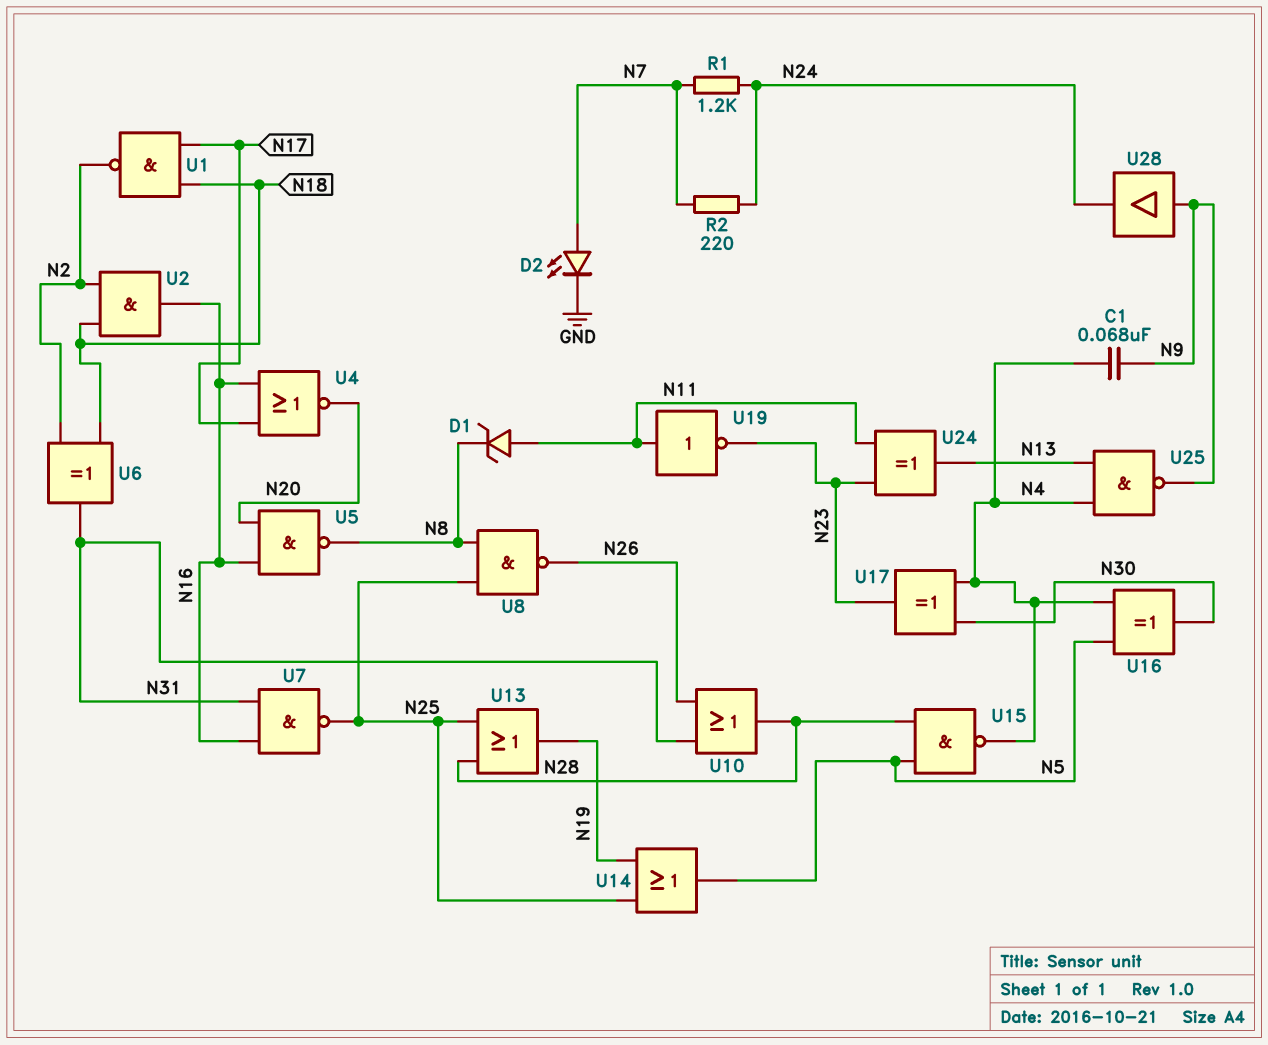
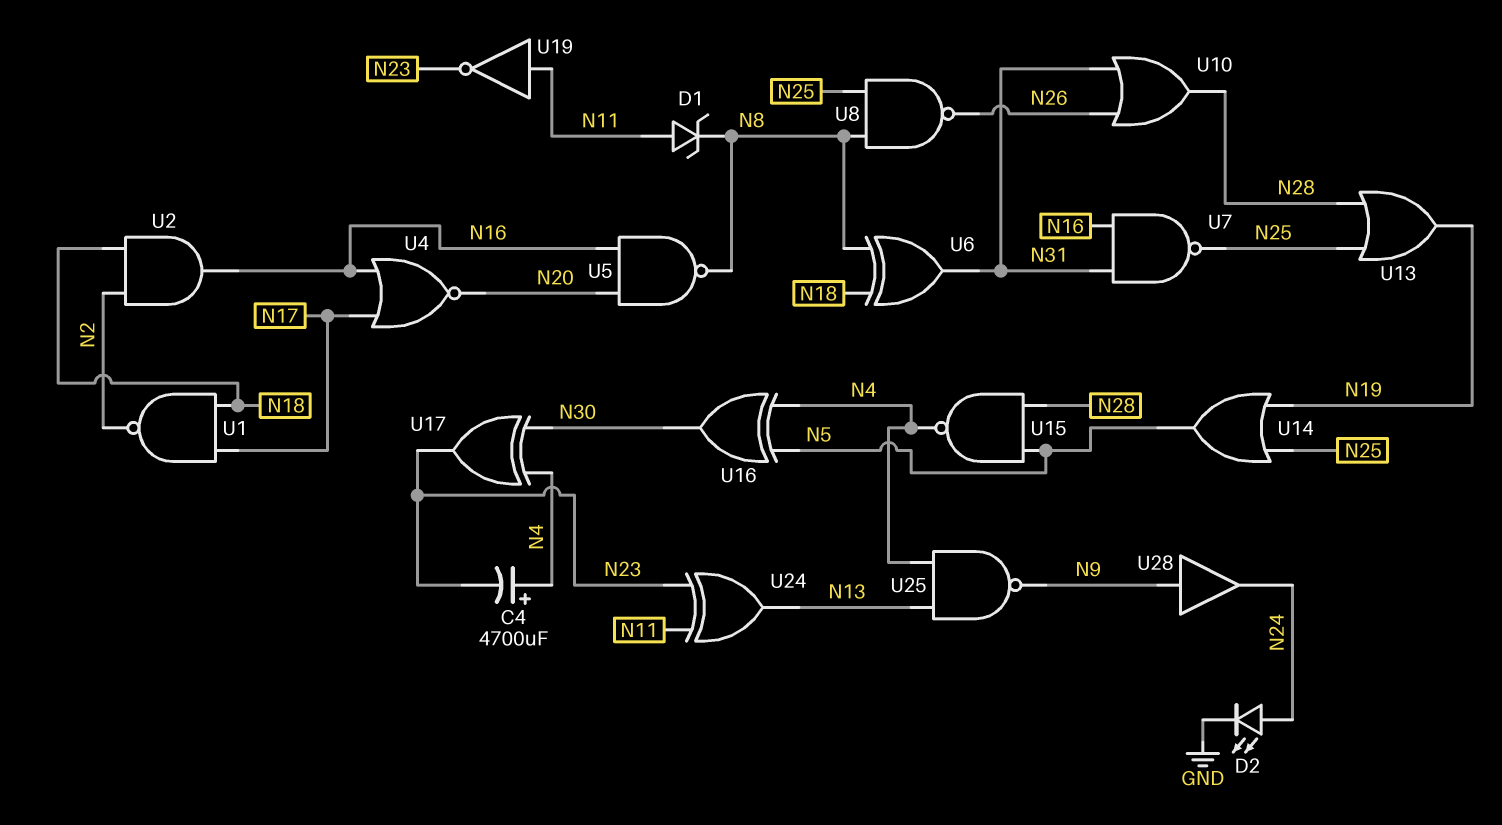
C1: 68nF (N4, N9) -> none
C4: none -> 4700uF (plus N4, minus N23)
D2: LED (A N7, K GND) -> LED (A N24, K GND)
R1: 1.2k (N7, N24) -> none
R2: 220 (N7, N24) -> none
U6: XOR (in N2, in N18, out N31) -> XOR (in N8, in N18, out N31)

